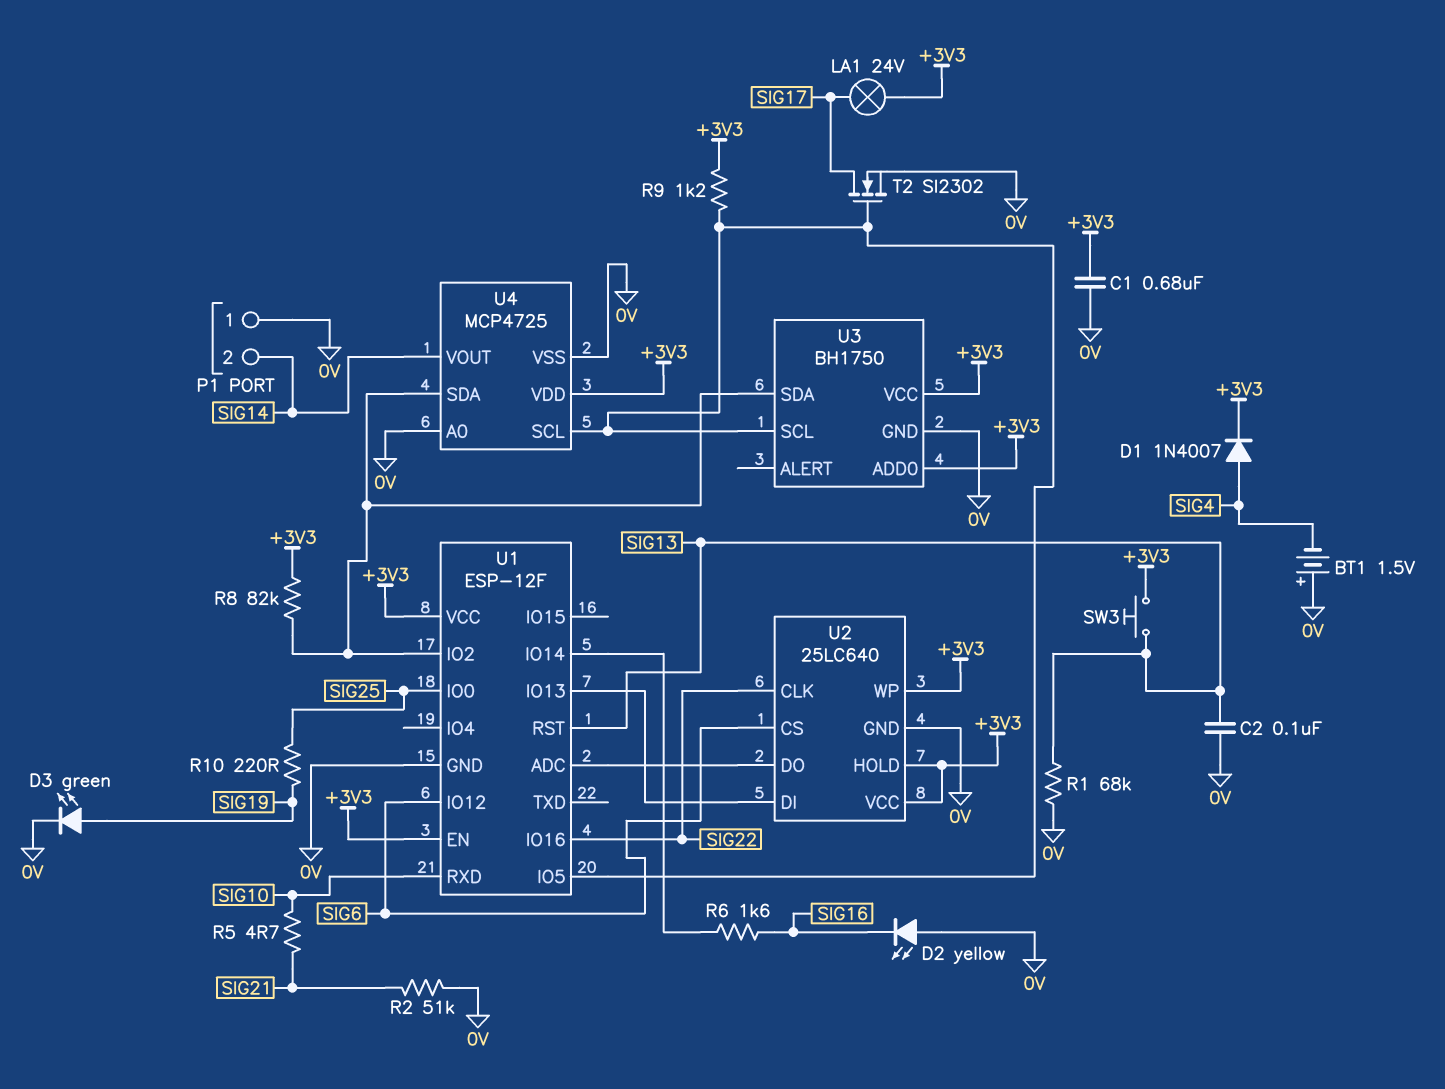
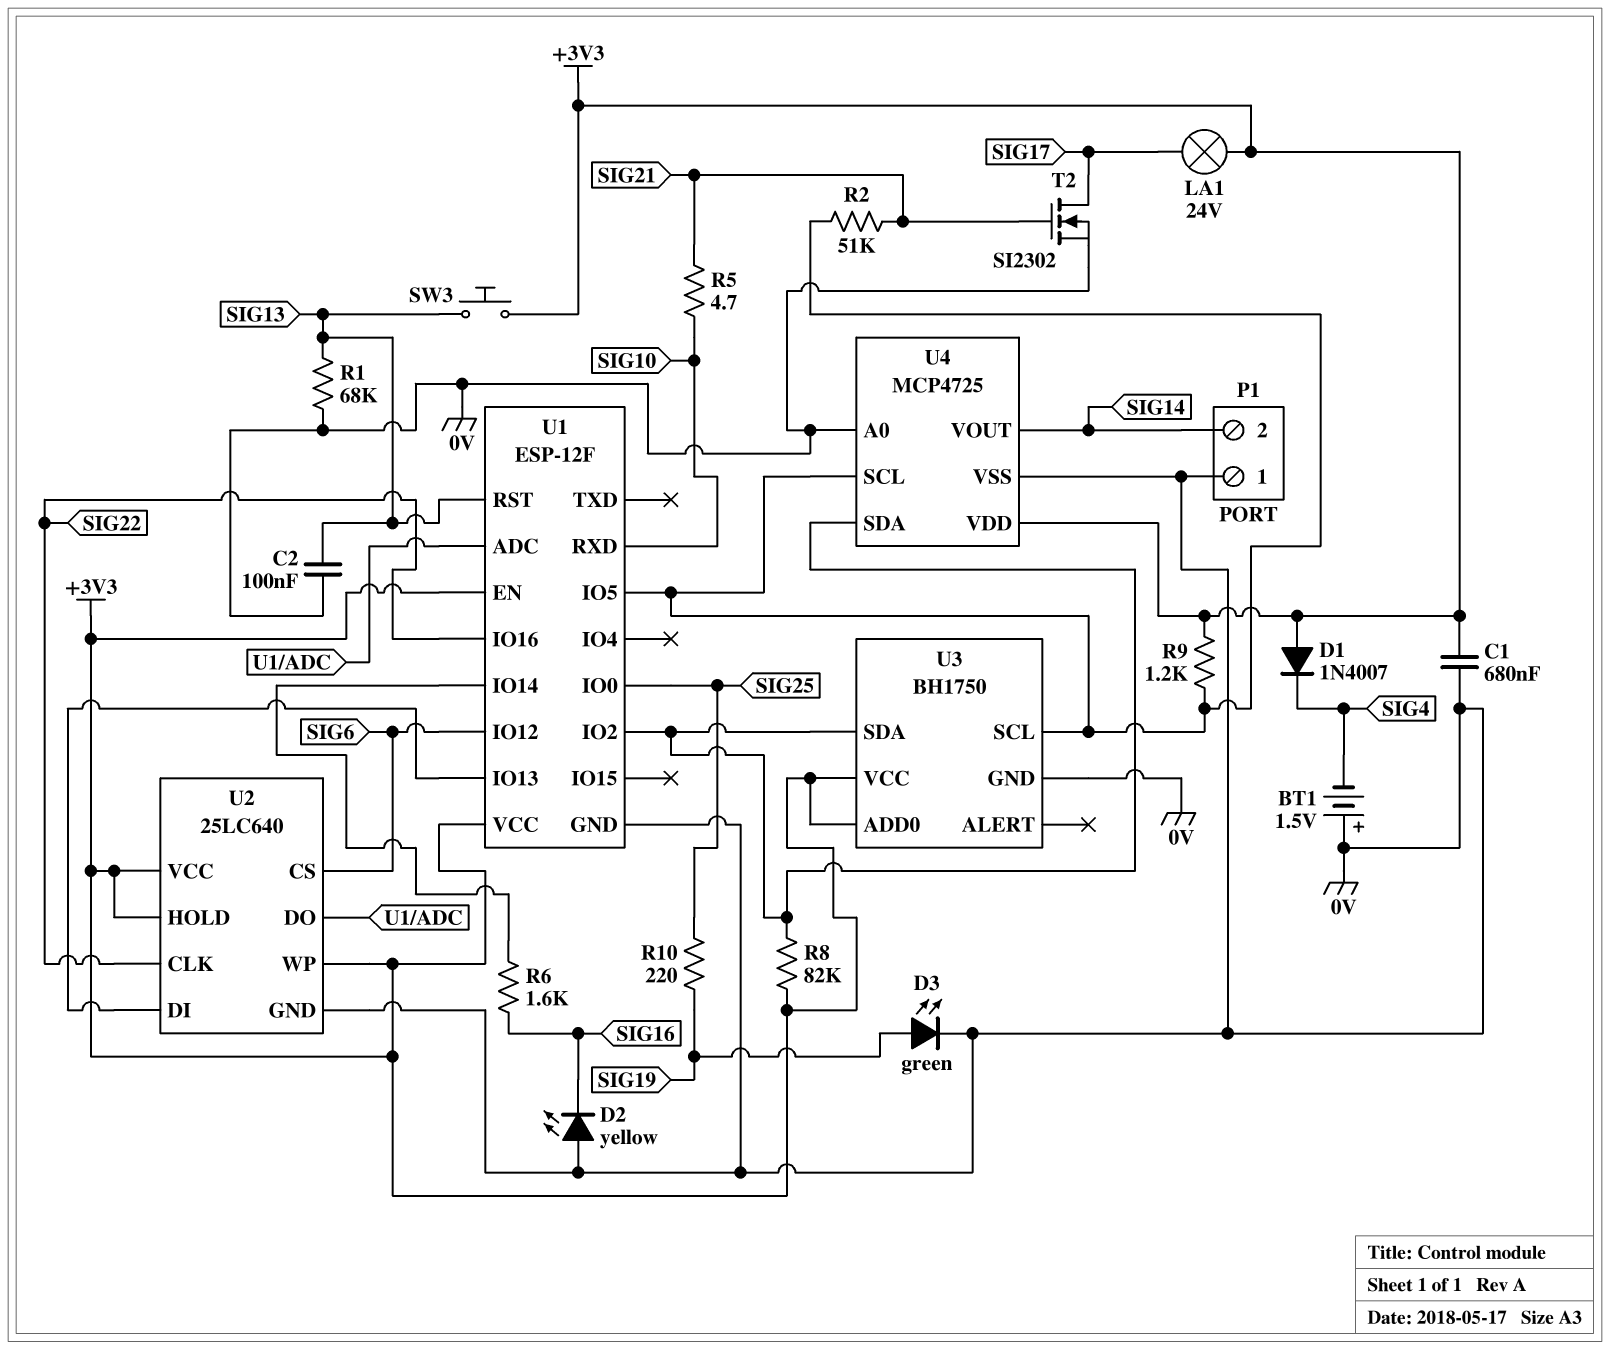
D1: diode 1N4007 (A SIG4, K +3V3) -> diode 1N4007 (A +3V3, K SIG4)
R2: 51k (0V, SIG21) -> 51k (SIG21, U1/IO5)
T2: NMOS SI2302 (G U1/IO5, D SIG17, S 0V) -> NMOS SI2302 (G SIG21, D SIG17, S 0V)

